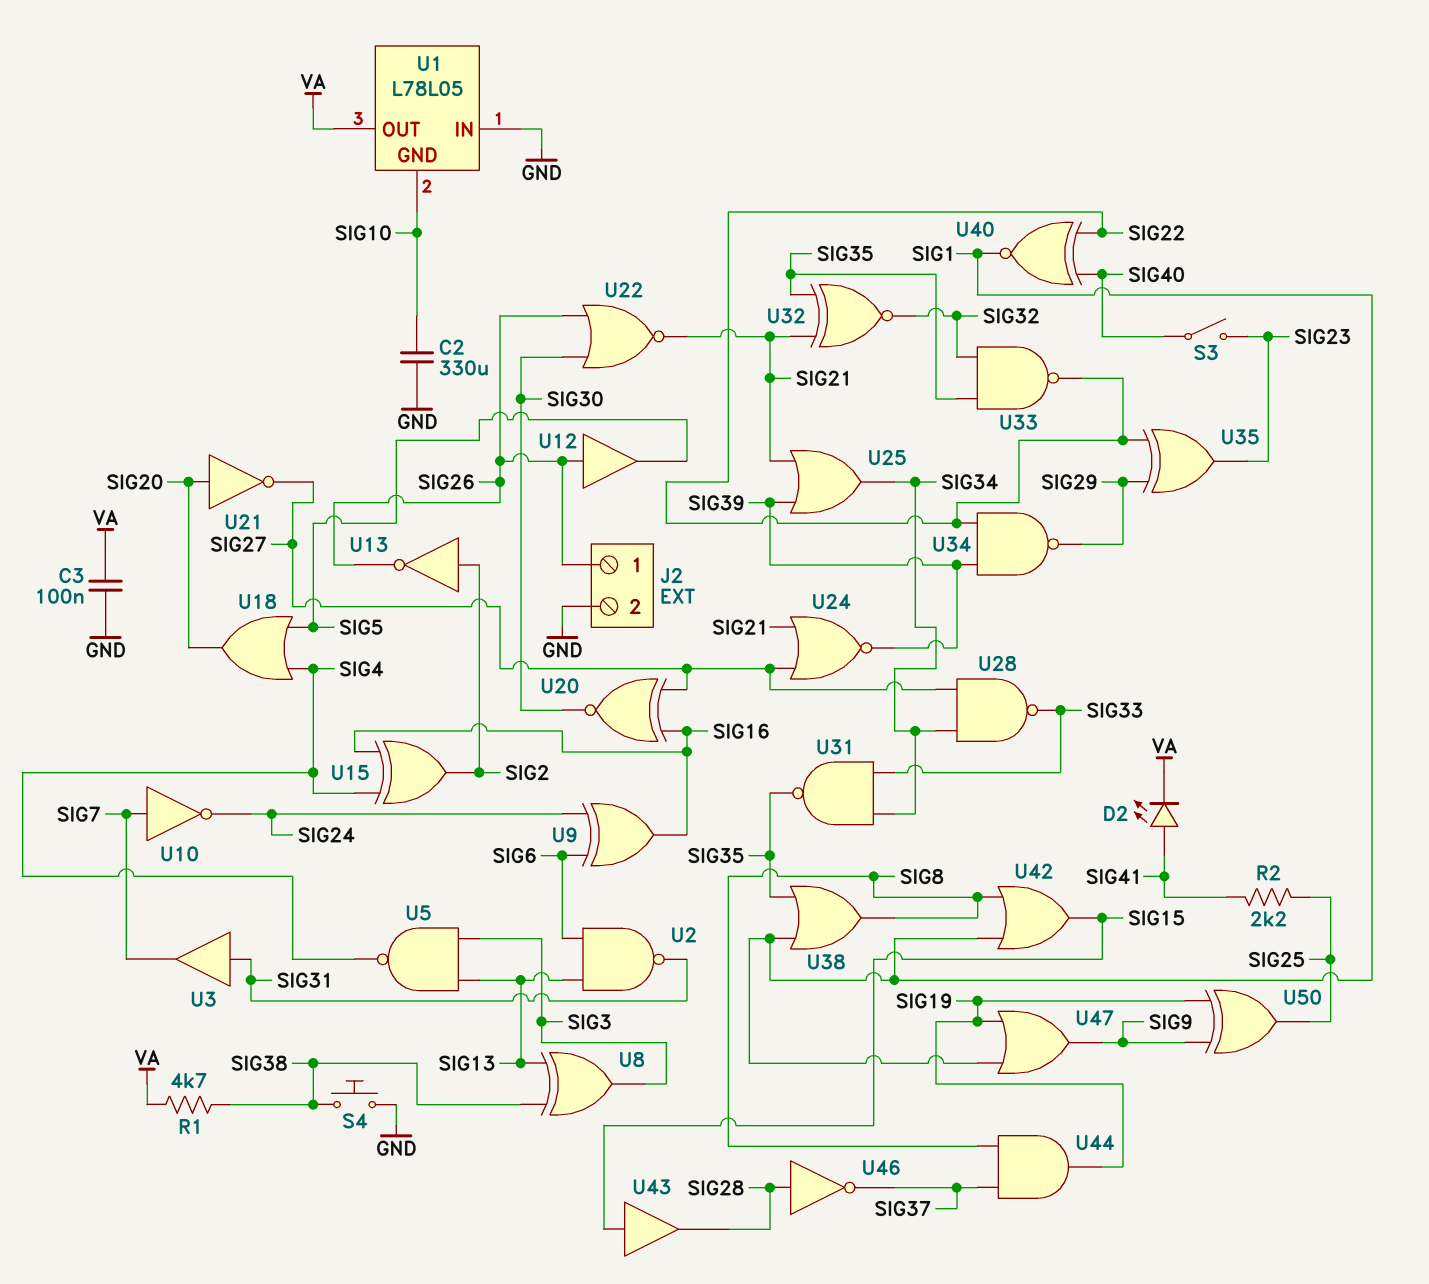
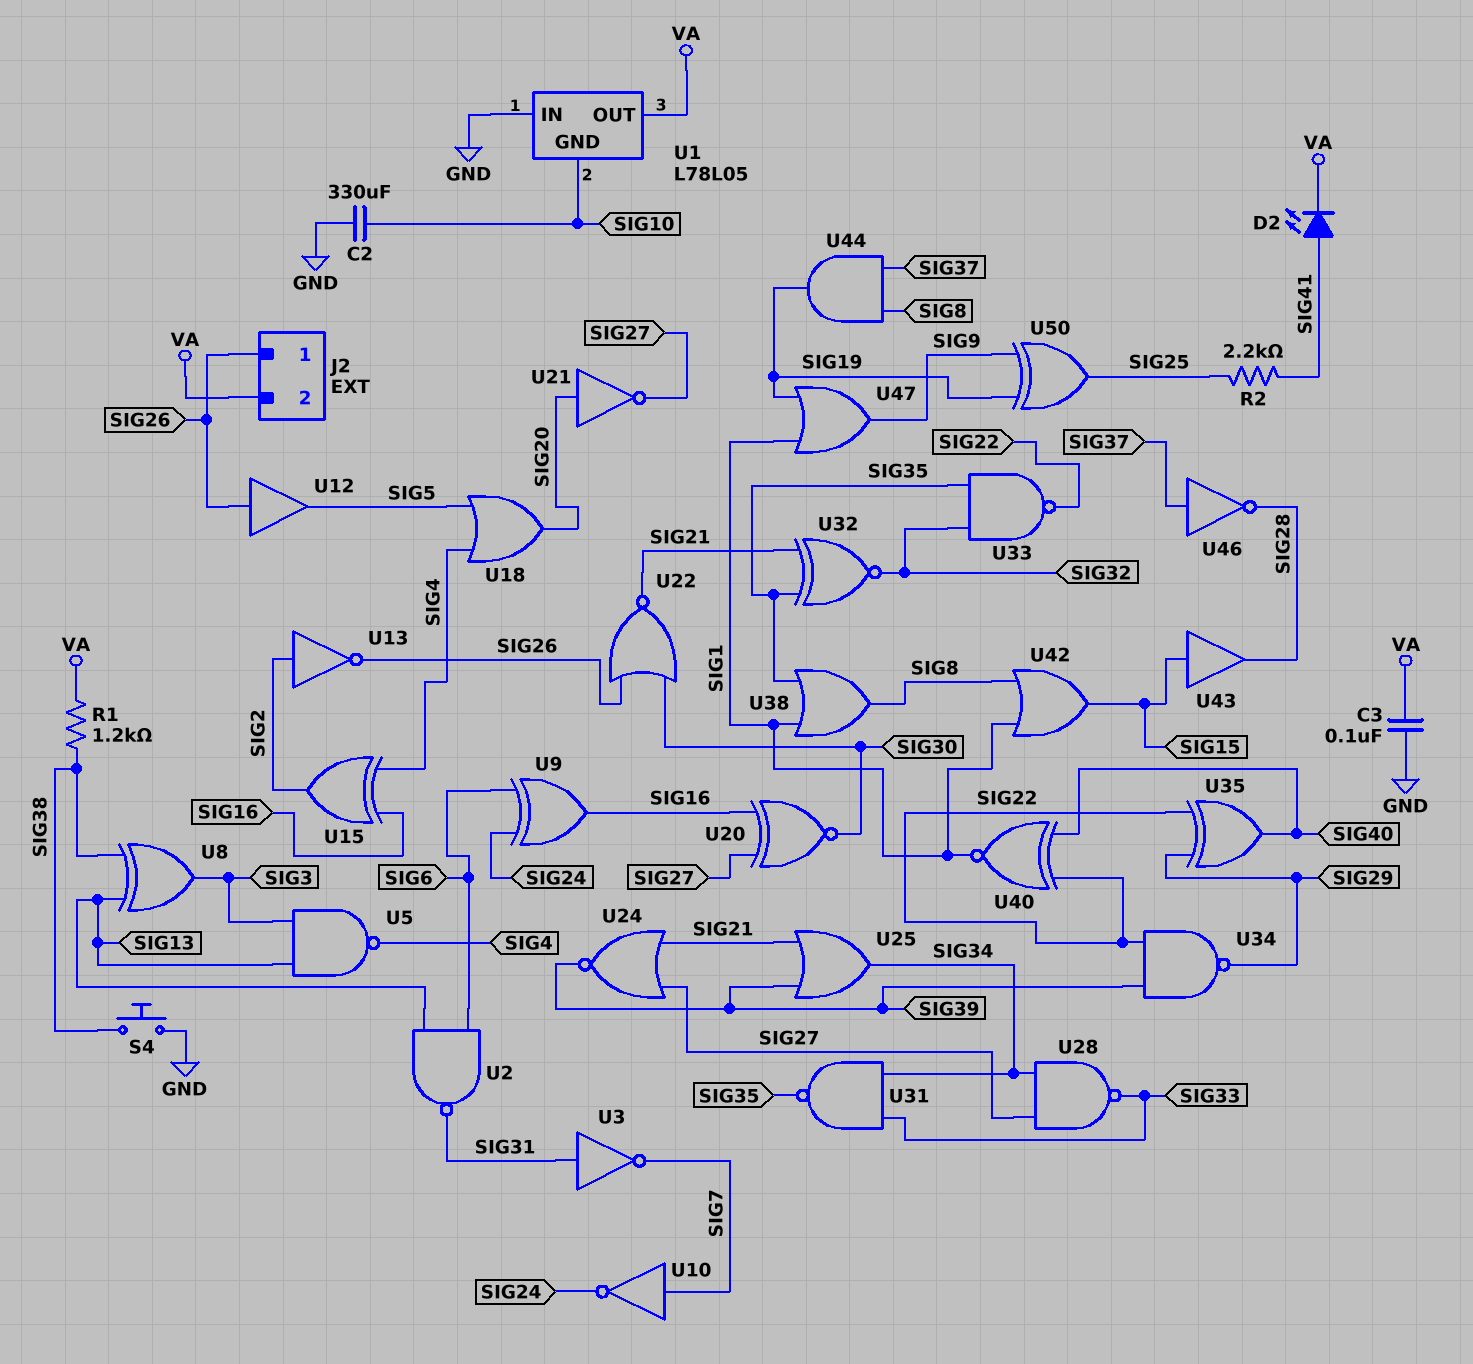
J2 pin 2: GND -> VA
R1: 4.7k (SIG38, VA) -> 1.2k (SIG38, VA)
S3: switch (SIG23, SIG40) -> none
U3: buffer (in SIG31, out SIG7) -> NOT (in SIG31, out SIG7)
U35: XOR (in SIG22, in SIG29, out SIG23) -> XOR (in SIG22, in SIG29, out SIG40)
U46: NOT (in SIG28, out SIG37) -> NOT (in SIG37, out SIG28)

